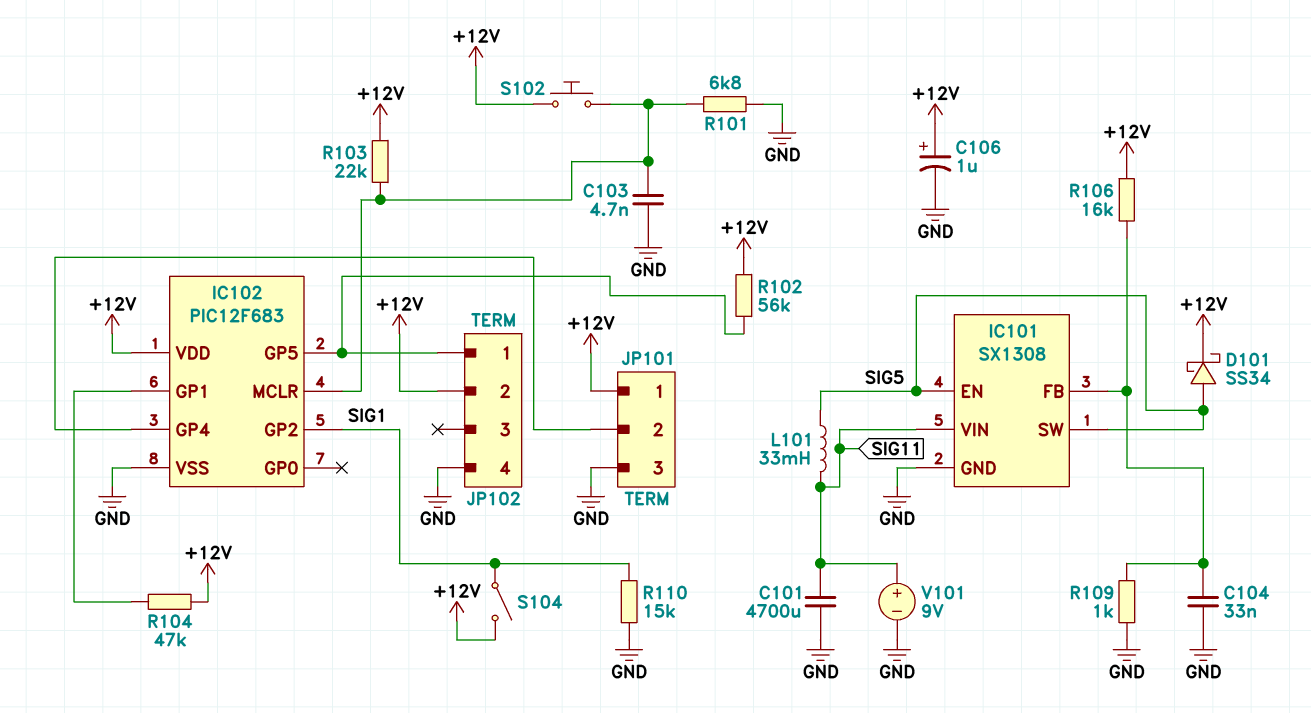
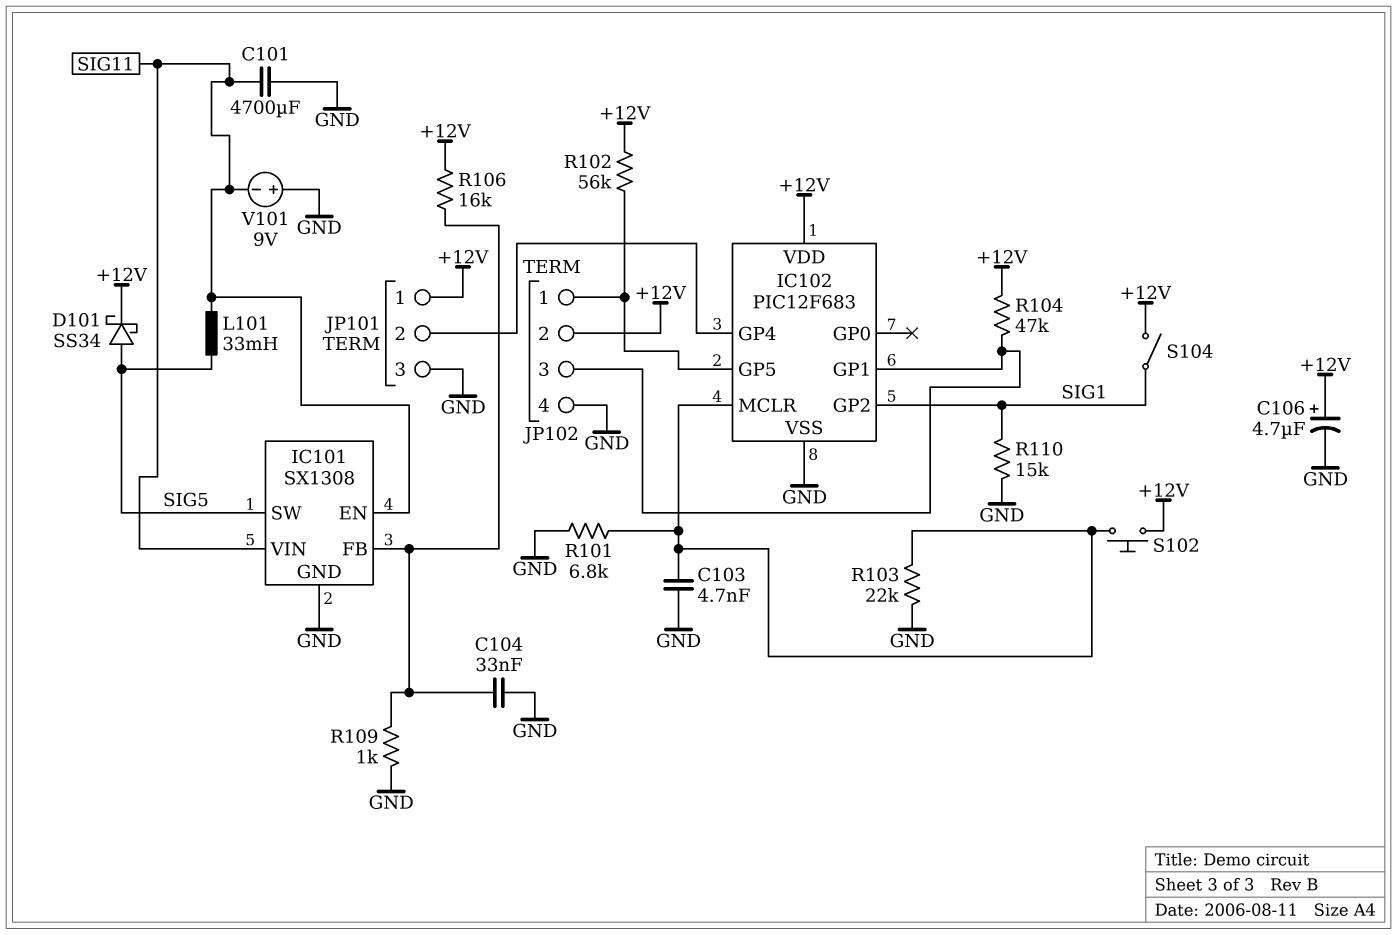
C106: 1uF (plus +12V, minus GND) -> 4.7uF (plus +12V, minus GND)
IC101 pin EN: SIG5 -> SIG11
JP102 pin 3: none -> IC102/GP1
R103: 22k (+12V, IC102/MCLR) -> 22k (GND, IC102/MCLR)
V101: 9V (plus SIG11, minus GND) -> 9V (plus GND, minus SIG11)

